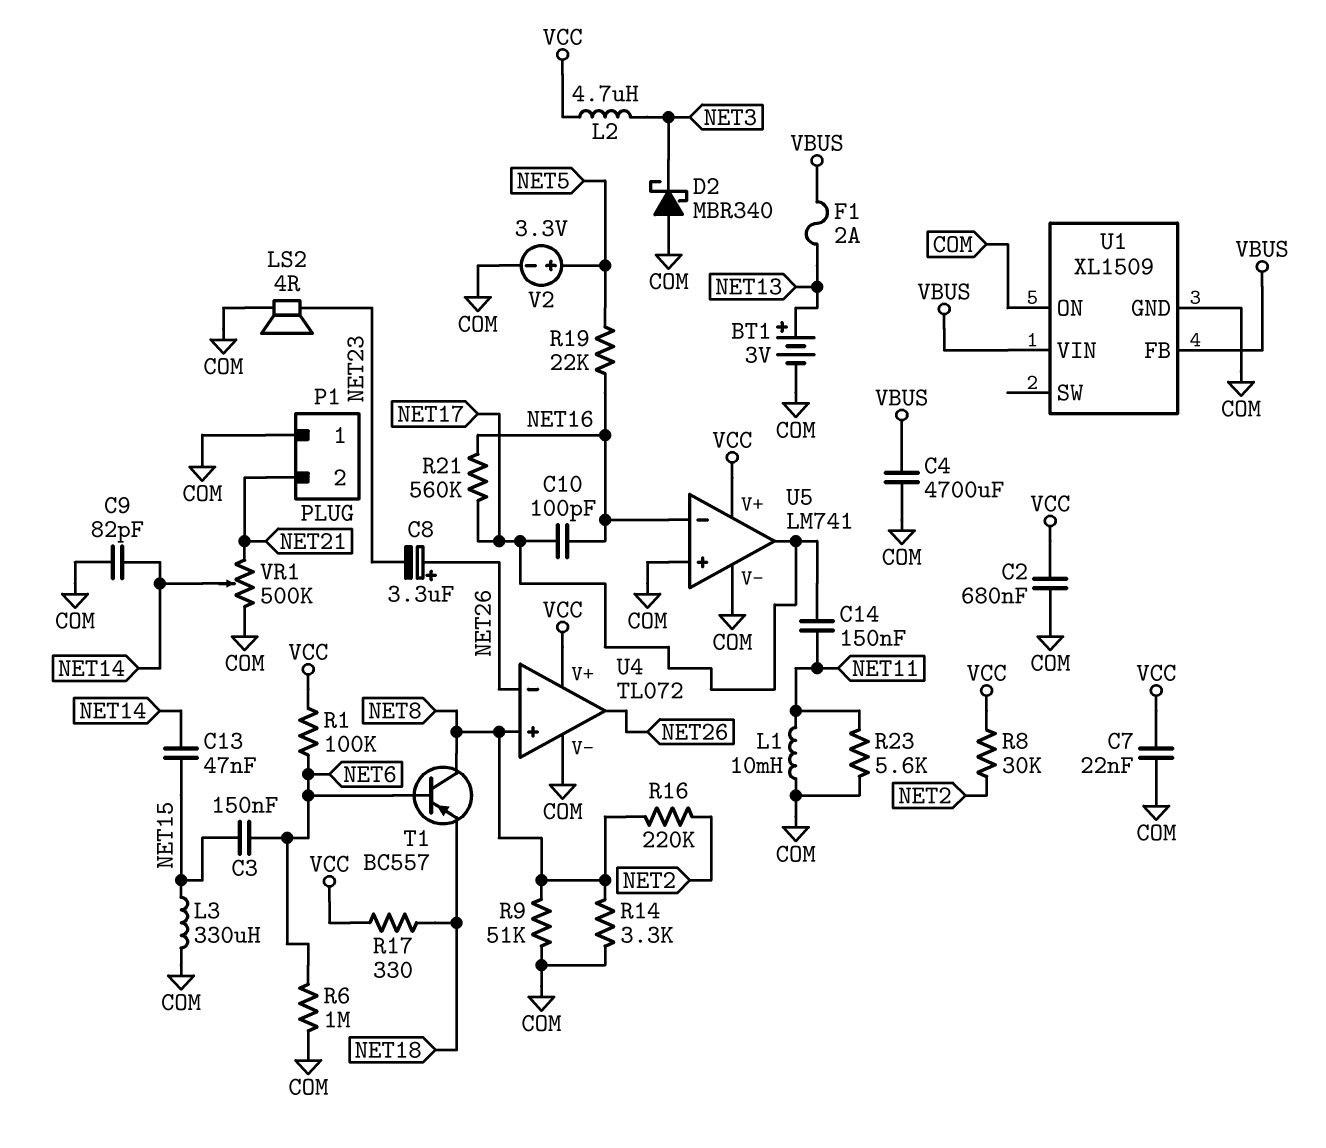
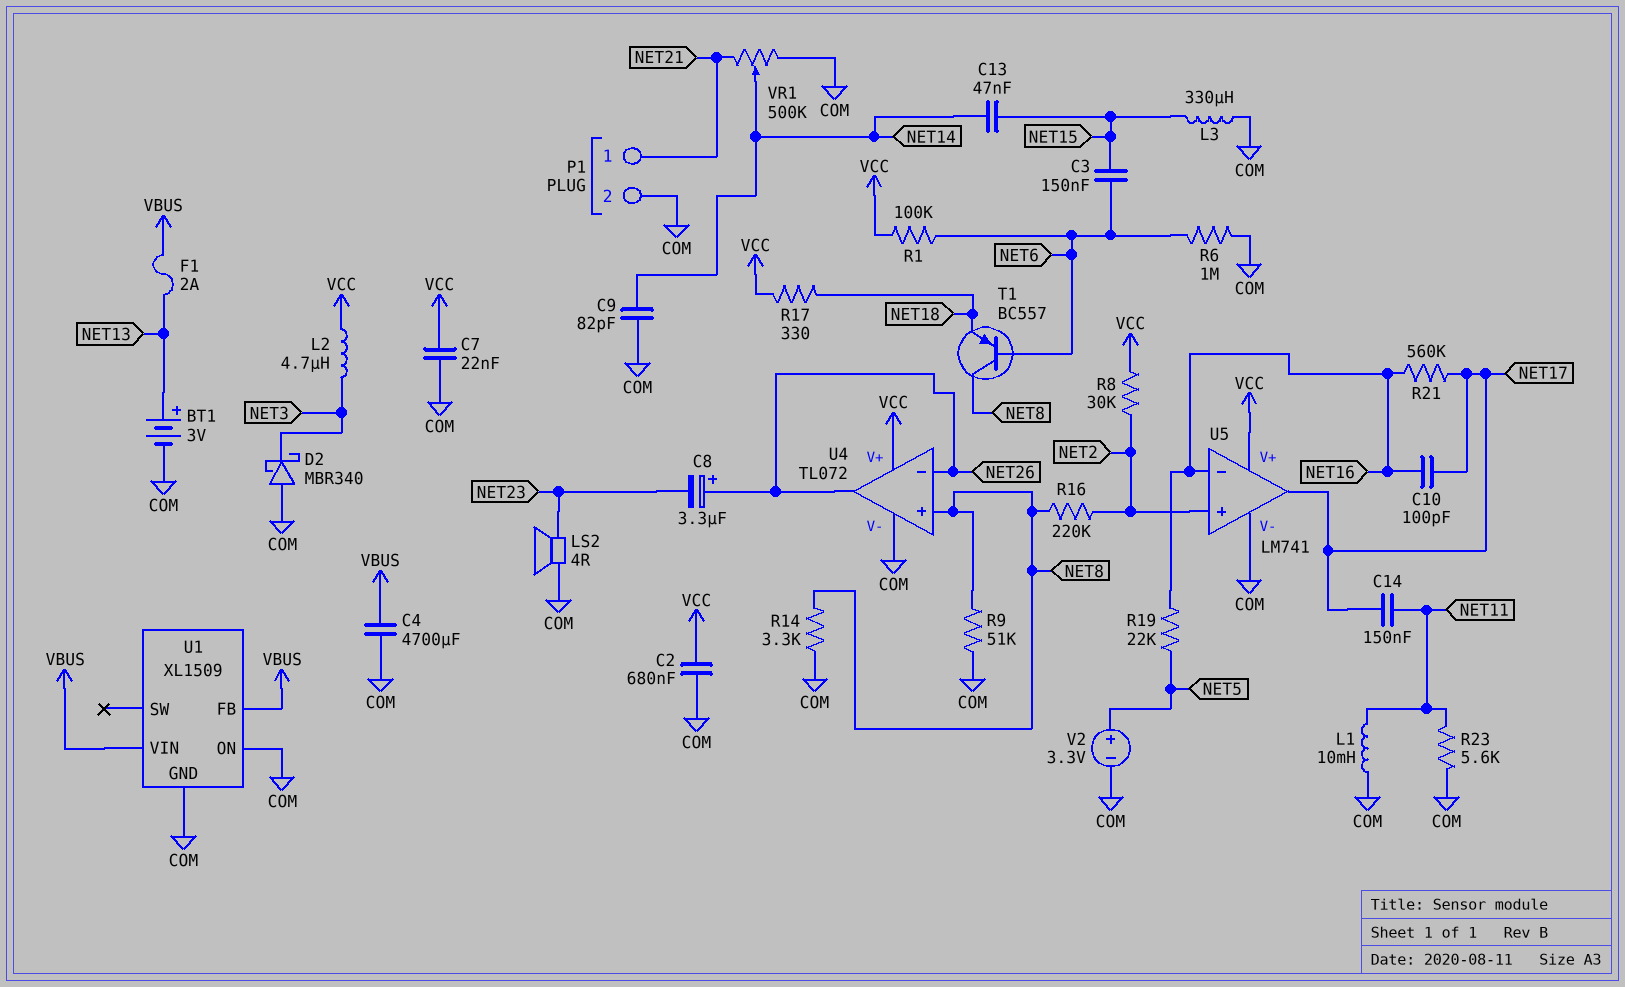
P1 pin 1: COM -> NET21
P1 pin 2: NET21 -> COM
U5 pin in+: COM -> NET2

